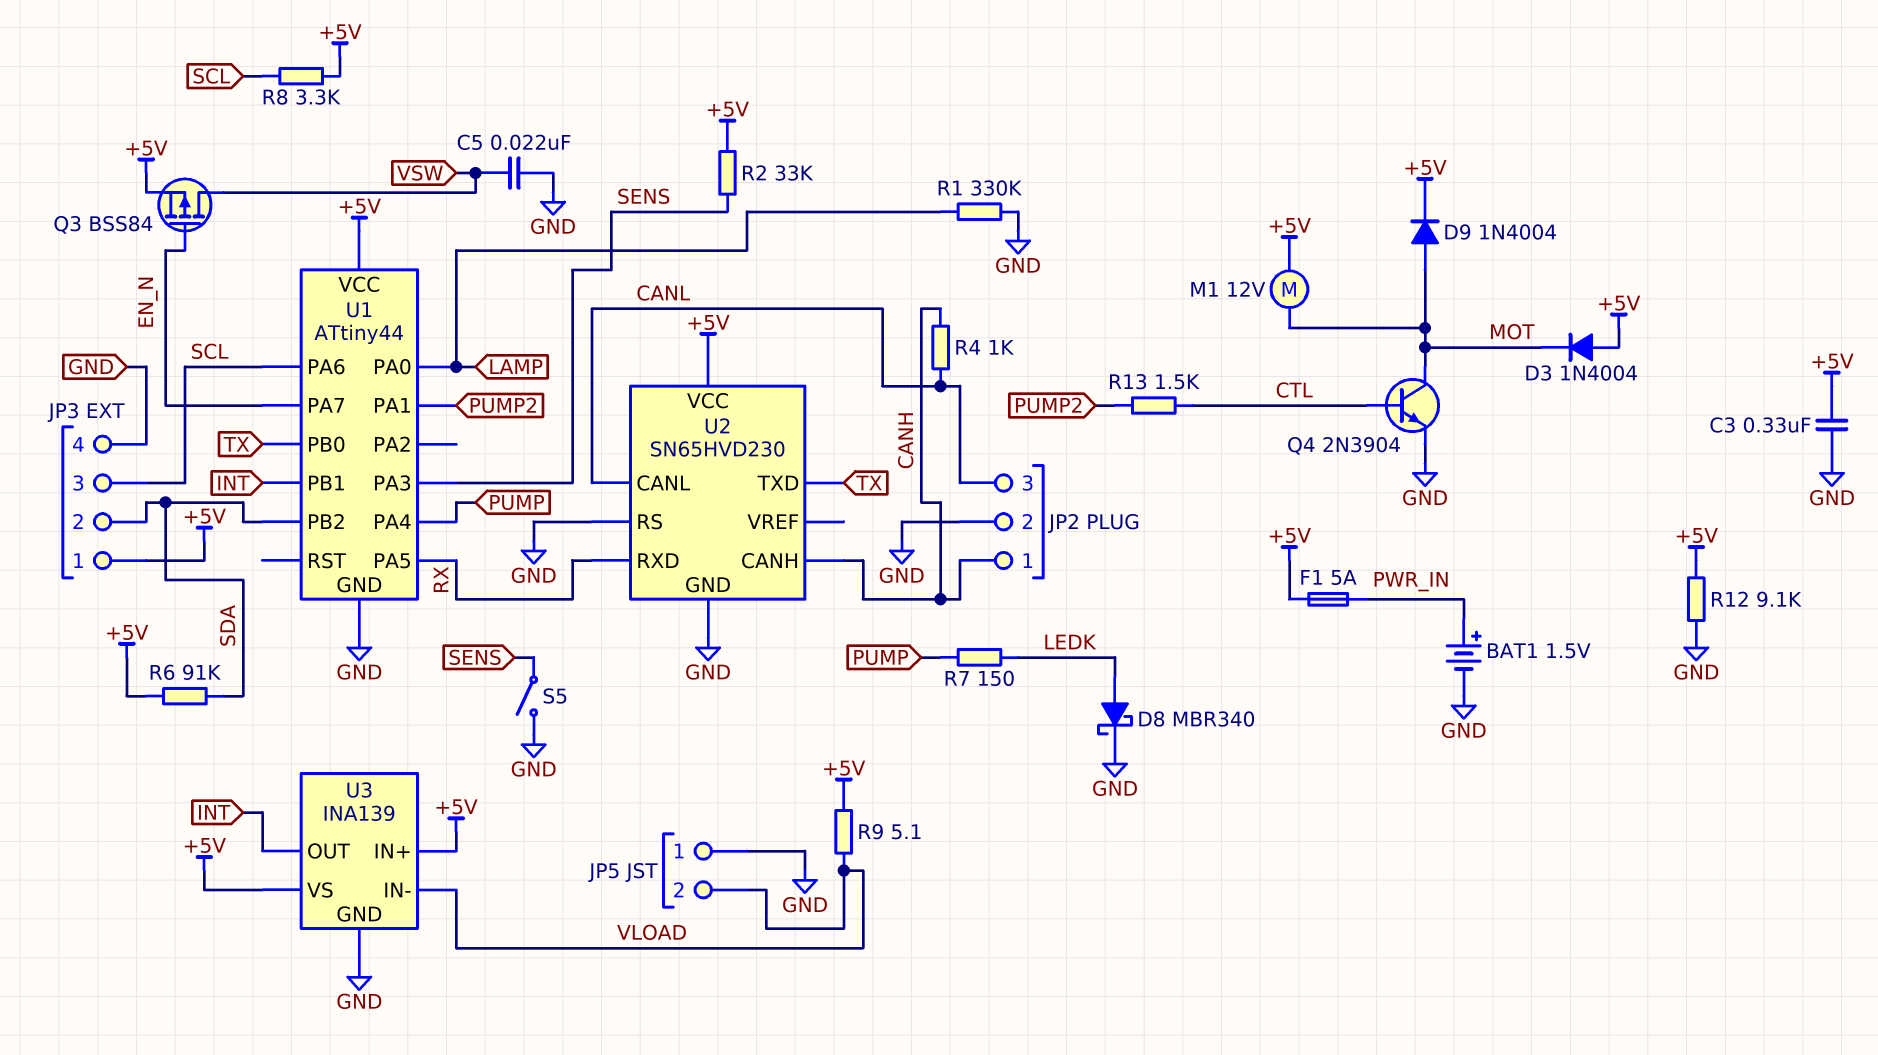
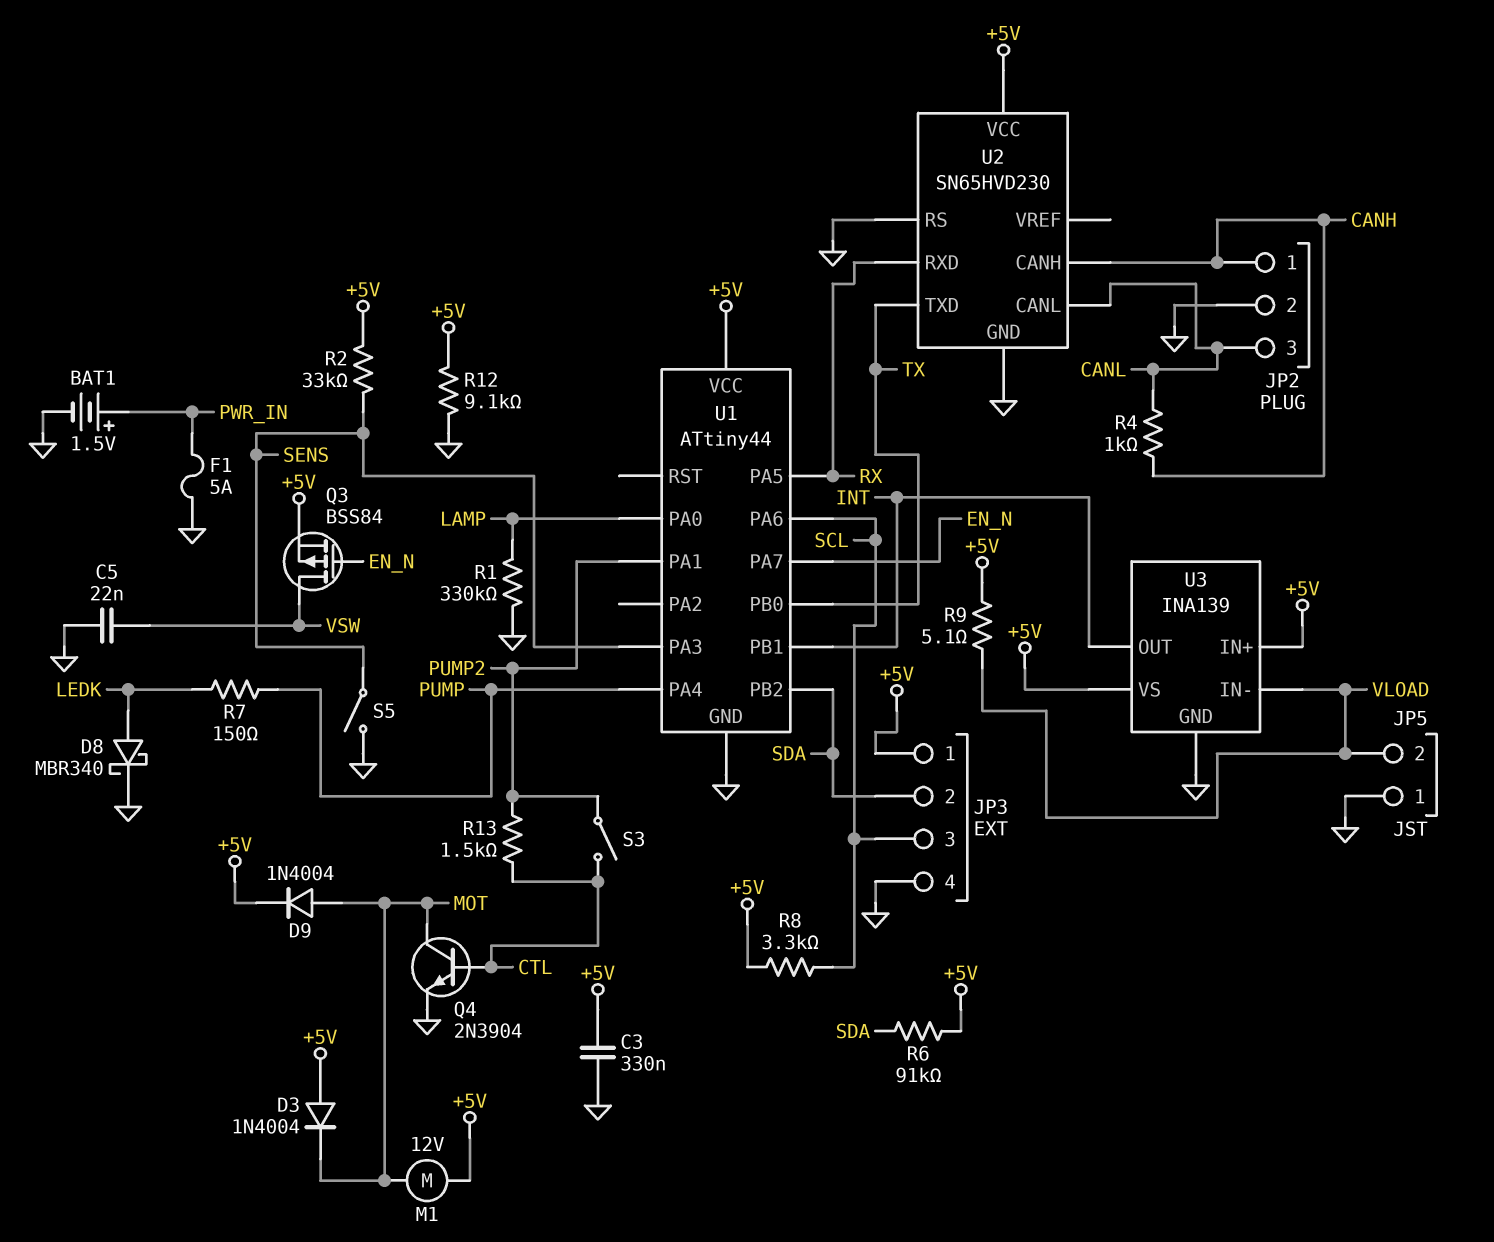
F1: 5A (+5V, PWR_IN) -> 5A (GND, PWR_IN)
S3: none -> switch (CTL, PUMP2)

